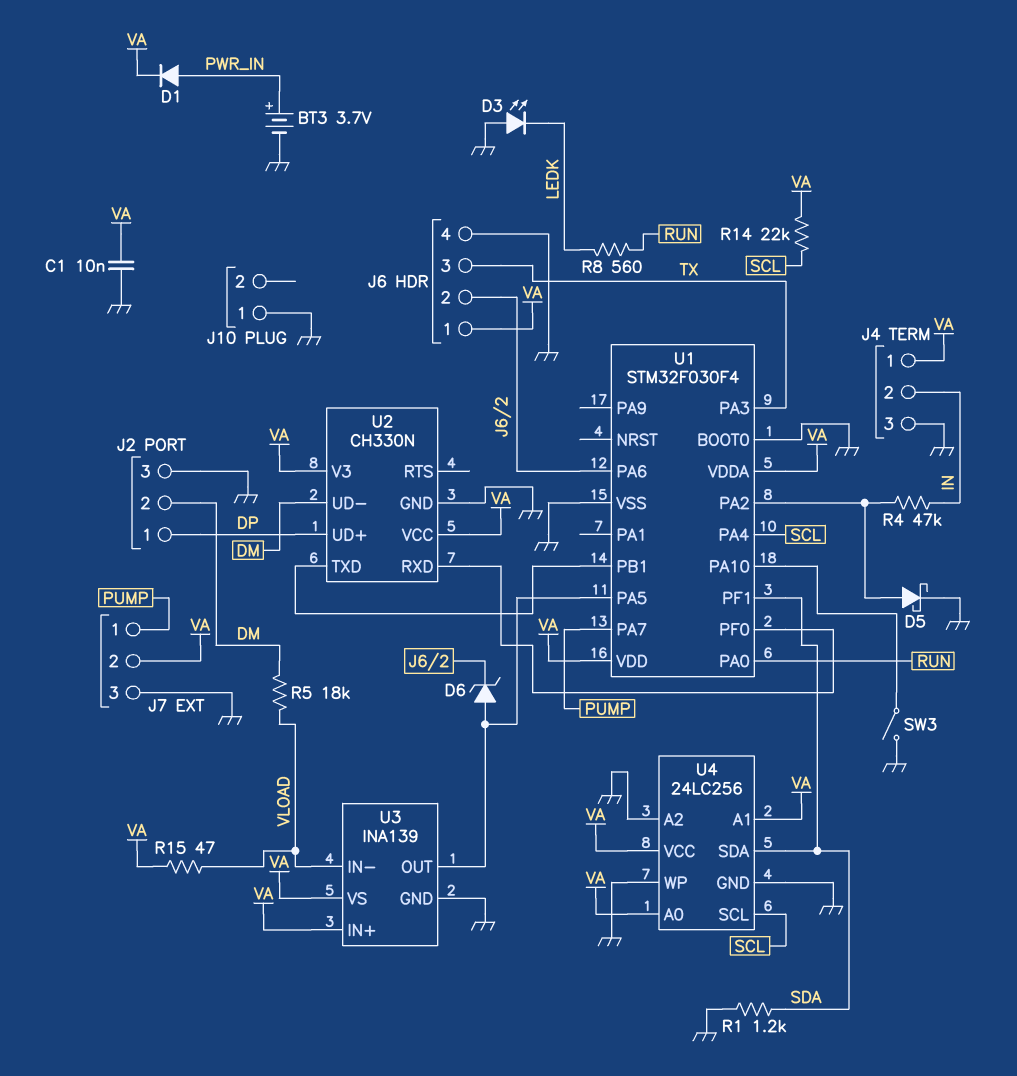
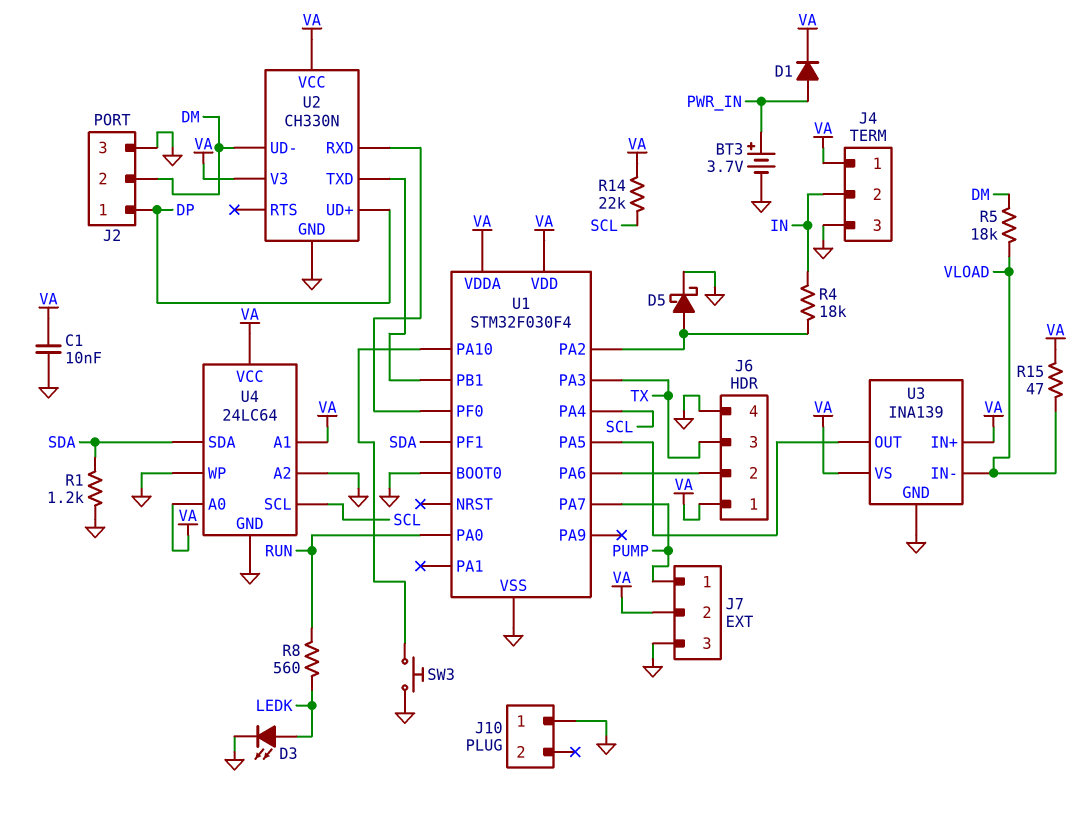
D3: LED (A GND, K LEDK) -> LED (A LEDK, K GND)
D6: zener (A U1/PA5, K J6/2) -> none
R4: 47k (IN, U1/PA2) -> 18k (IN, U1/PA2)
SW3: switch (GND, U1/PA10) -> button (GND, U1/PA10)
U4: 24LC256 -> 24LC64

